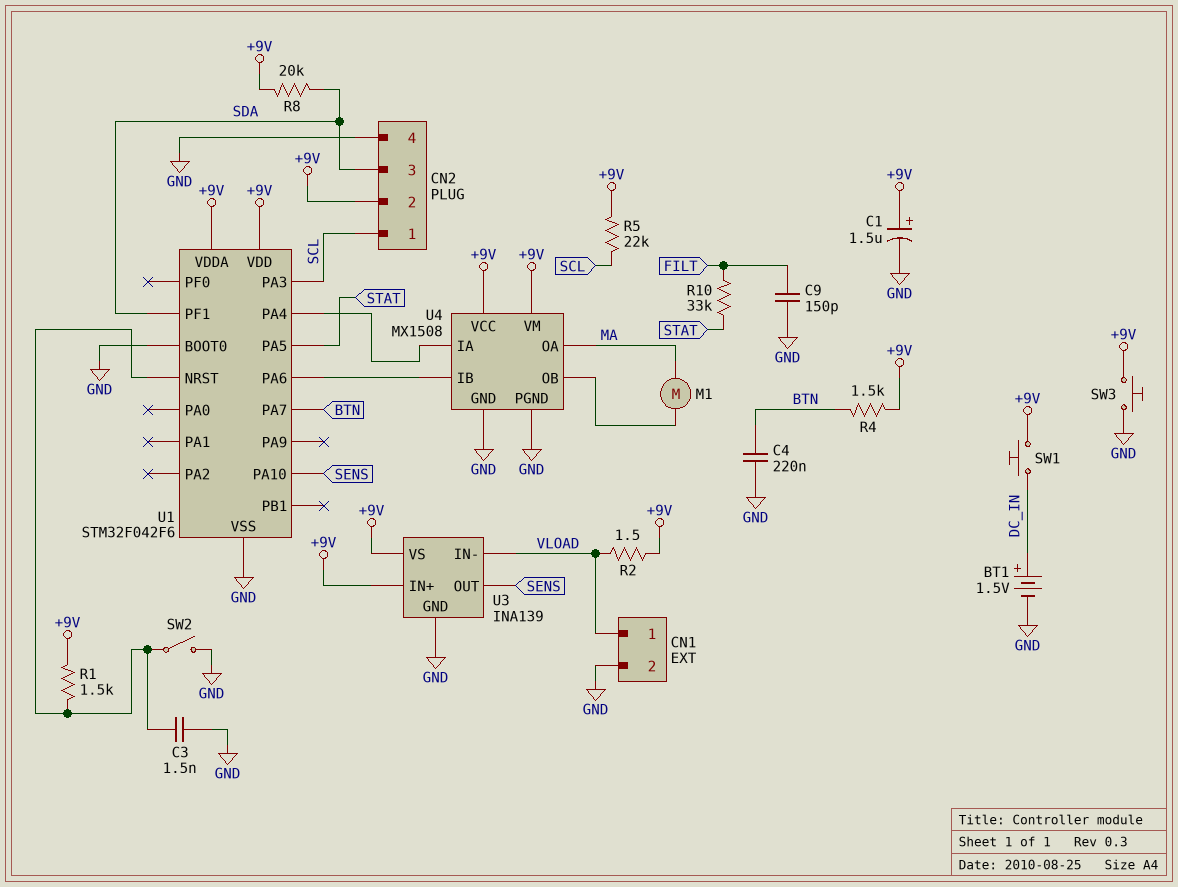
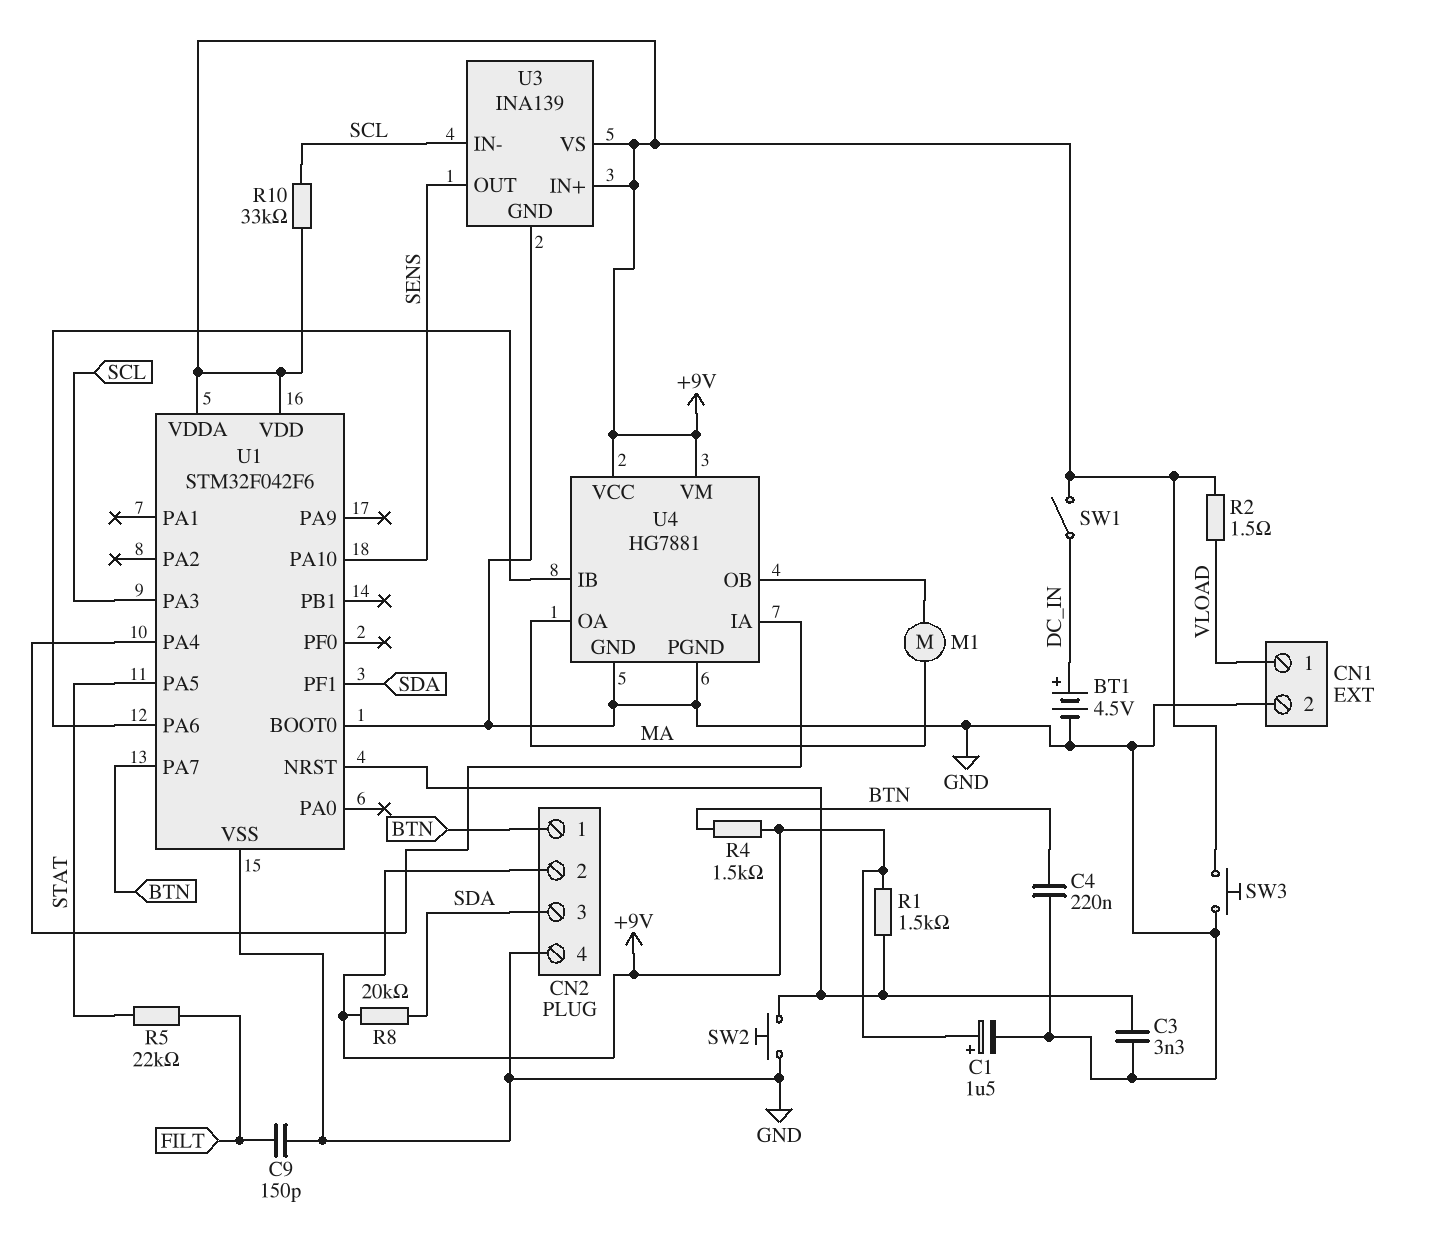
BT1: 1.5V (plus DC_IN, minus GND) -> 4.5V (plus DC_IN, minus GND)
C3: 1.5nF (GND, U1/NRST) -> 3.3nF (GND, U1/NRST)
CN2 pin 1: SCL -> BTN
R5: 22k (+9V, SCL) -> 22k (FILT, STAT)
R10: 33k (FILT, STAT) -> 33k (+9V, SCL)
SW1: button (+9V, DC_IN) -> switch (+9V, DC_IN)
SW2: switch (GND, U1/NRST) -> button (GND, U1/NRST)
U3 pin IN-: VLOAD -> SCL
U4: MX1508 -> HG7881

